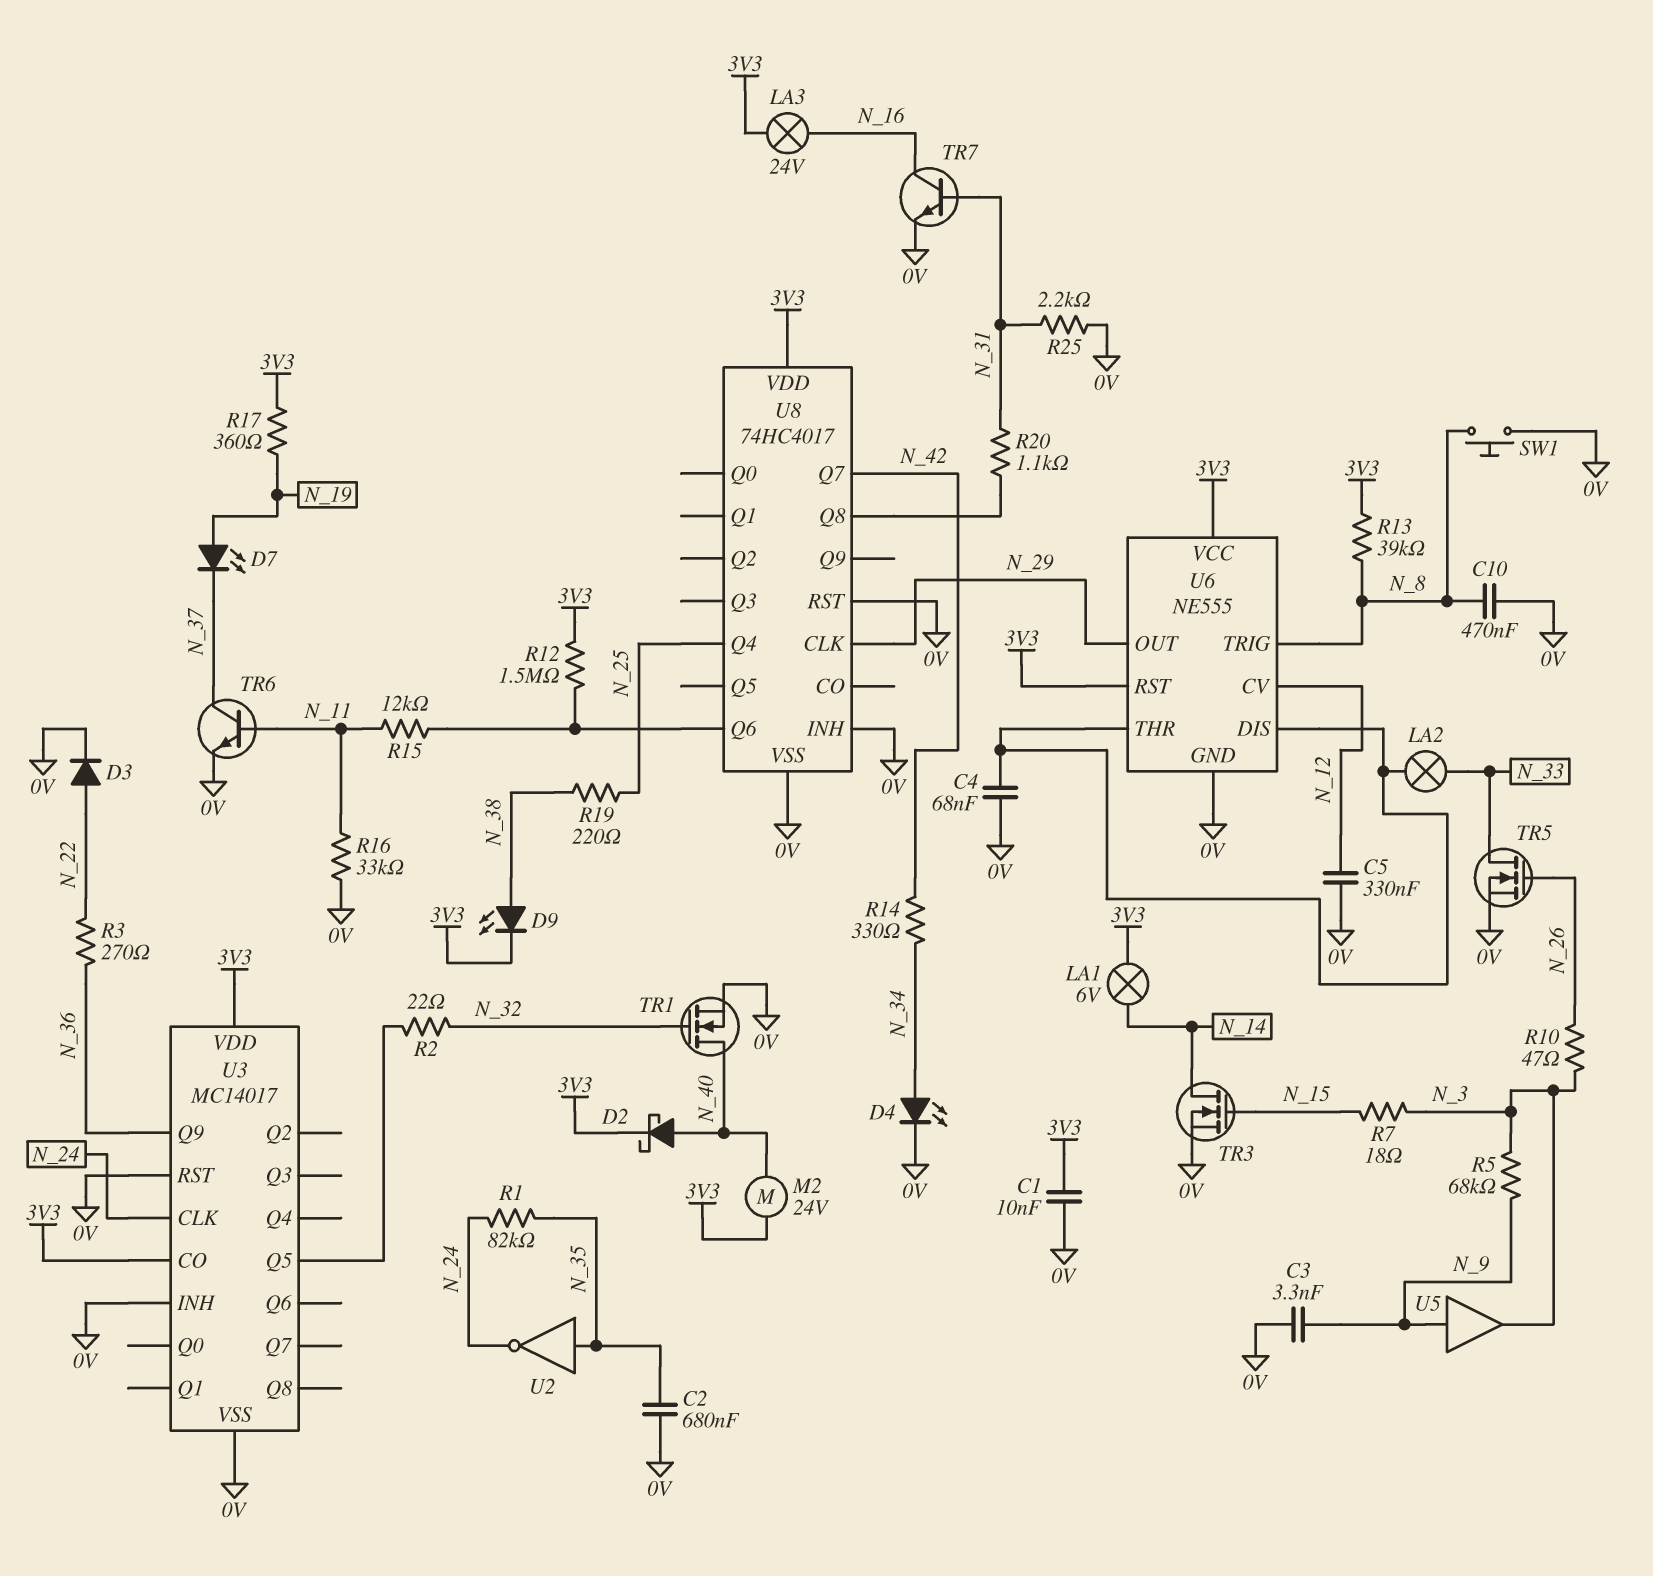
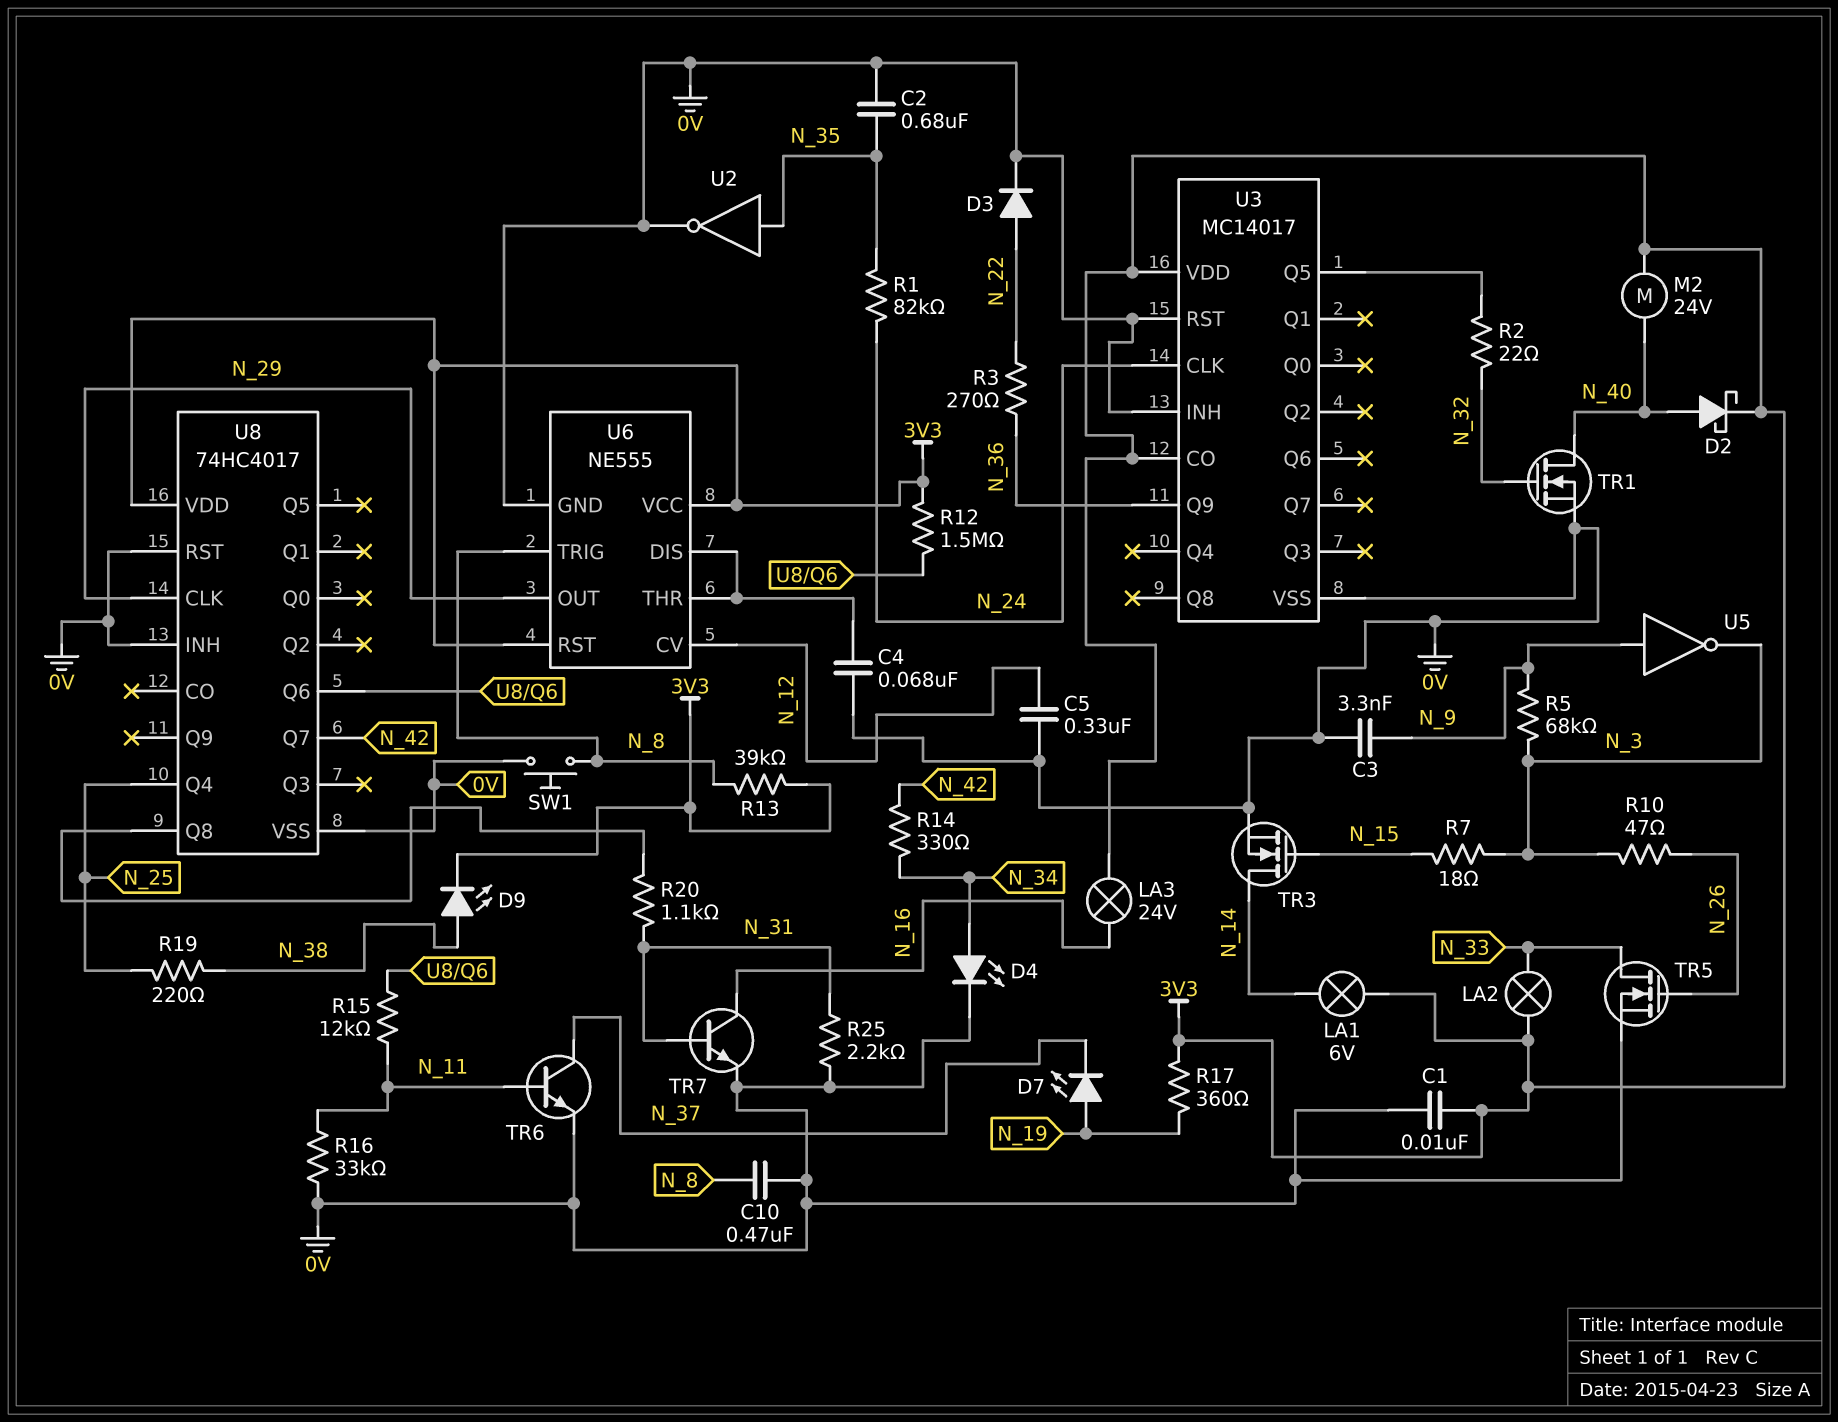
LA2: lamp (N_33, U6/DIS) -> lamp (3V3, N_33)
U2: NOT (in N_35, out N_24) -> NOT (in N_35, out 0V)
U5: buffer (in N_9, out N_3) -> NOT (in N_9, out N_3)

